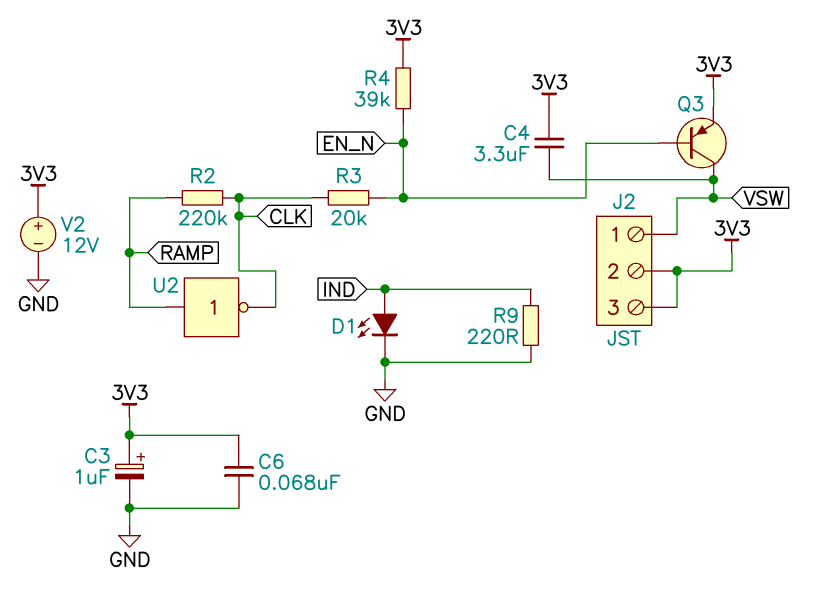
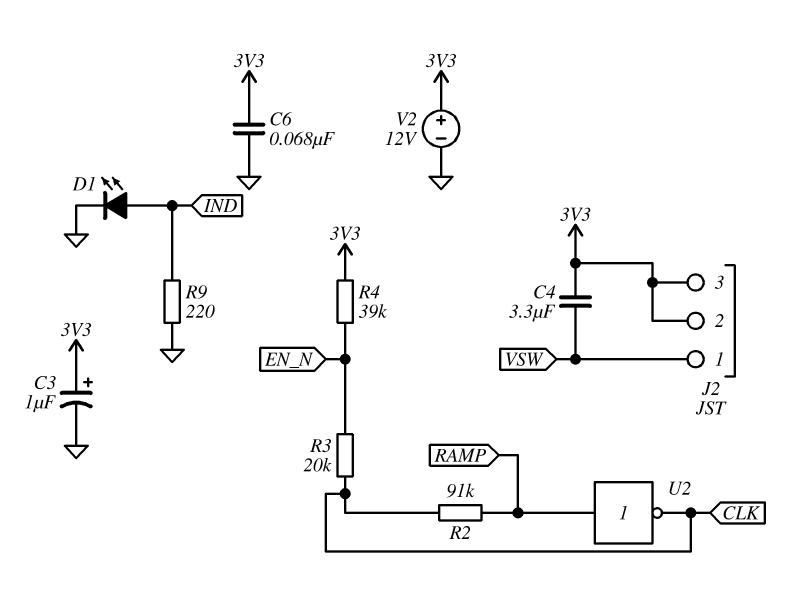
Q3: PNP (B EN_N, C VSW, E 3V3) -> none
R2: 220k (CLK, RAMP) -> 91k (CLK, RAMP)

